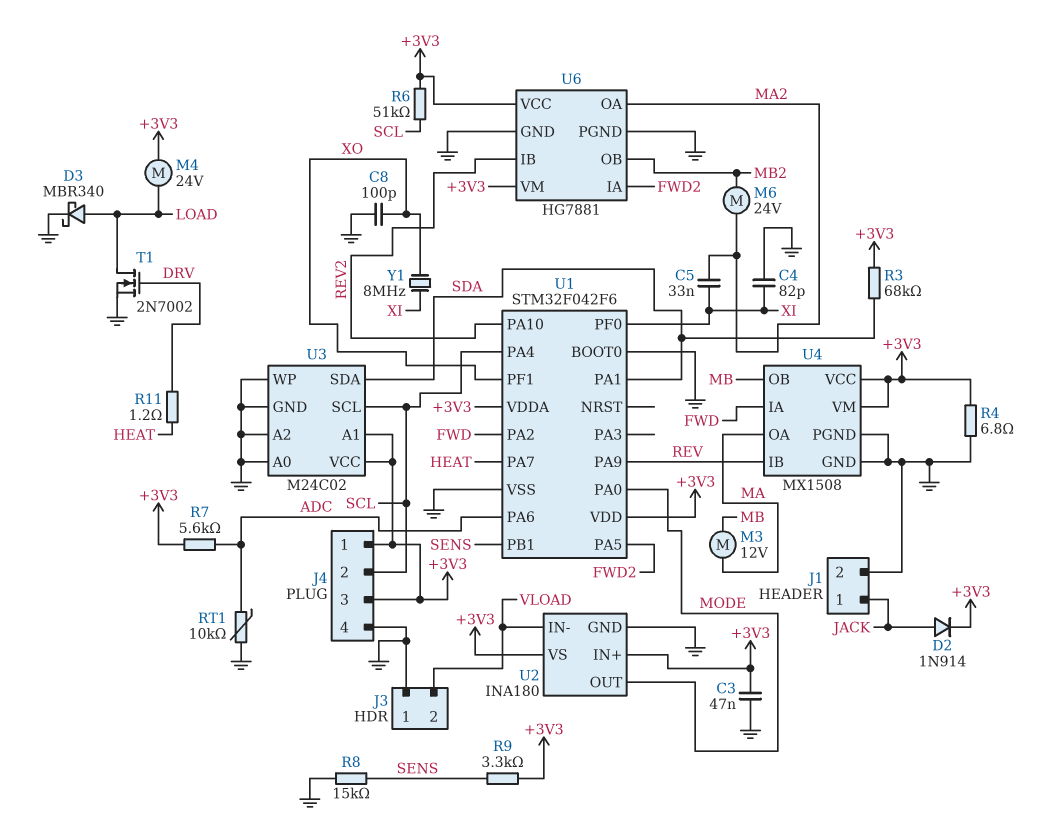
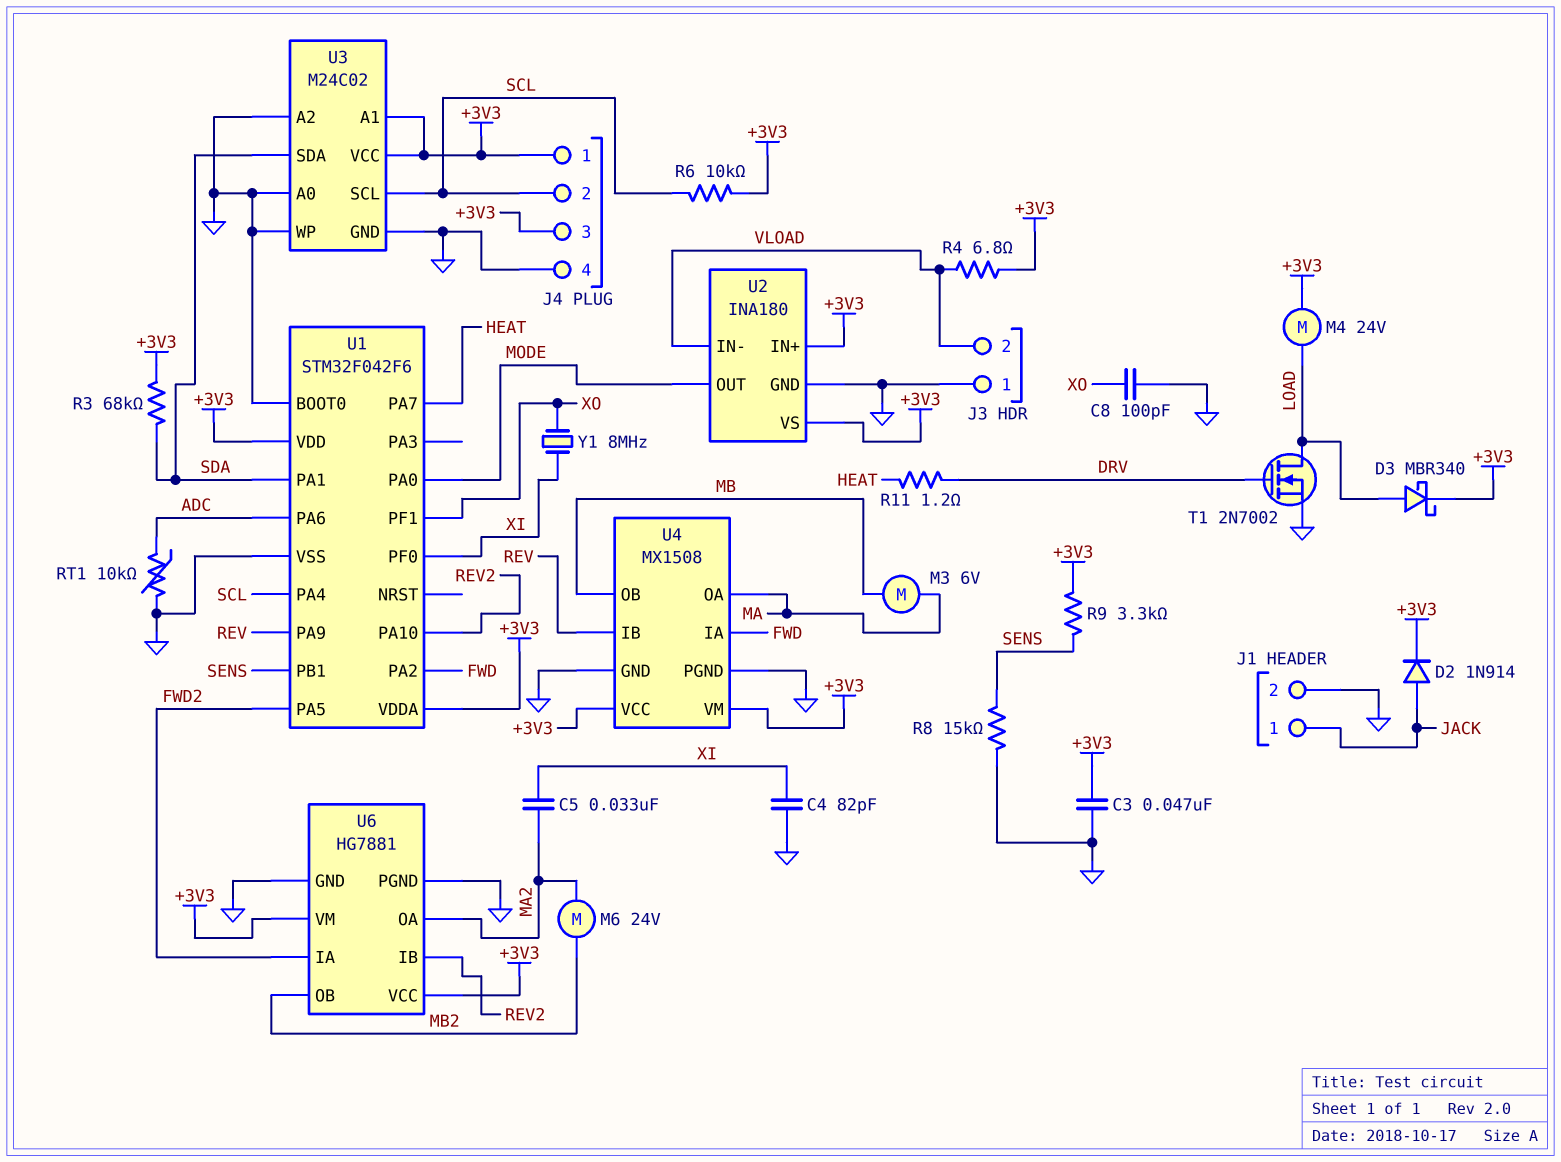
D3: schottky MBR340 (A LOAD, K GND) -> schottky MBR340 (A LOAD, K +3V3)
M3: motor 12V (MA, MB) -> motor 6V (MA, MB)
R4: 6.8 (+3V3, GND) -> 6.8 (+3V3, VLOAD)
R6: 51k (+3V3, SCL) -> 10k (+3V3, SCL)
R7: 5.6k (+3V3, ADC) -> none

